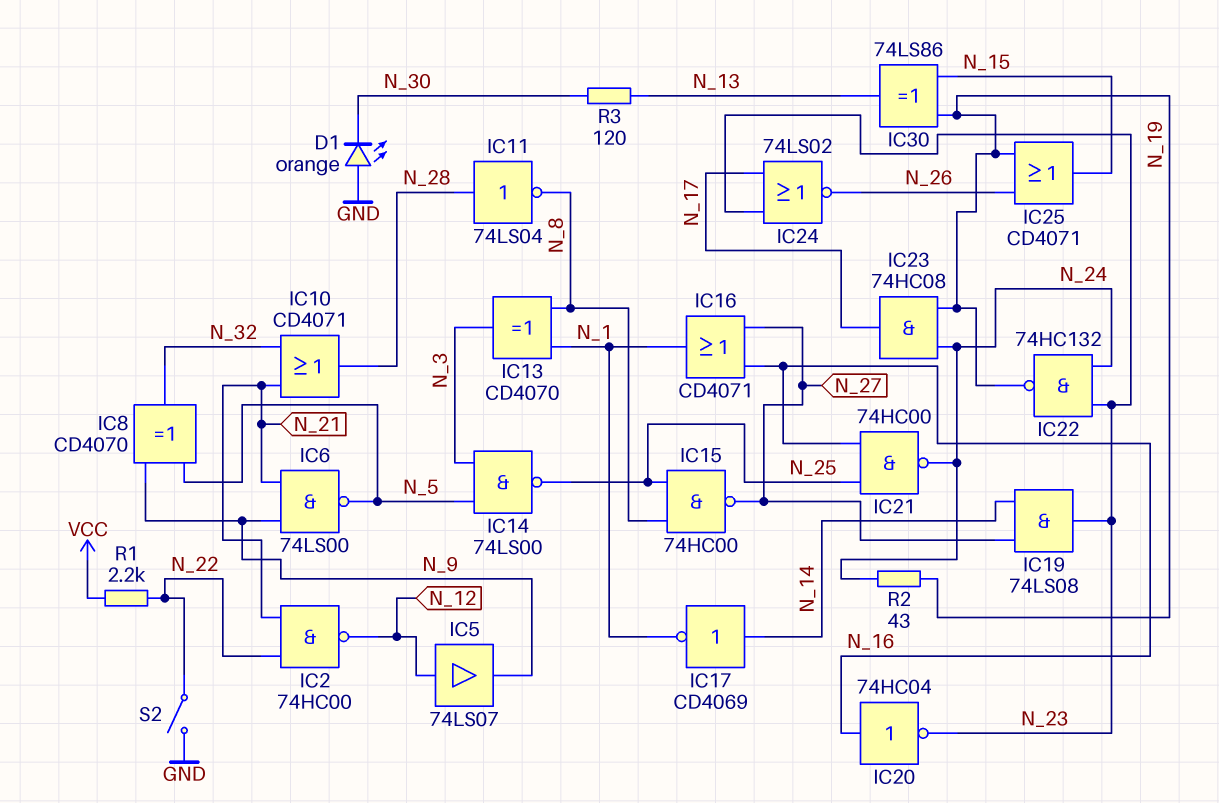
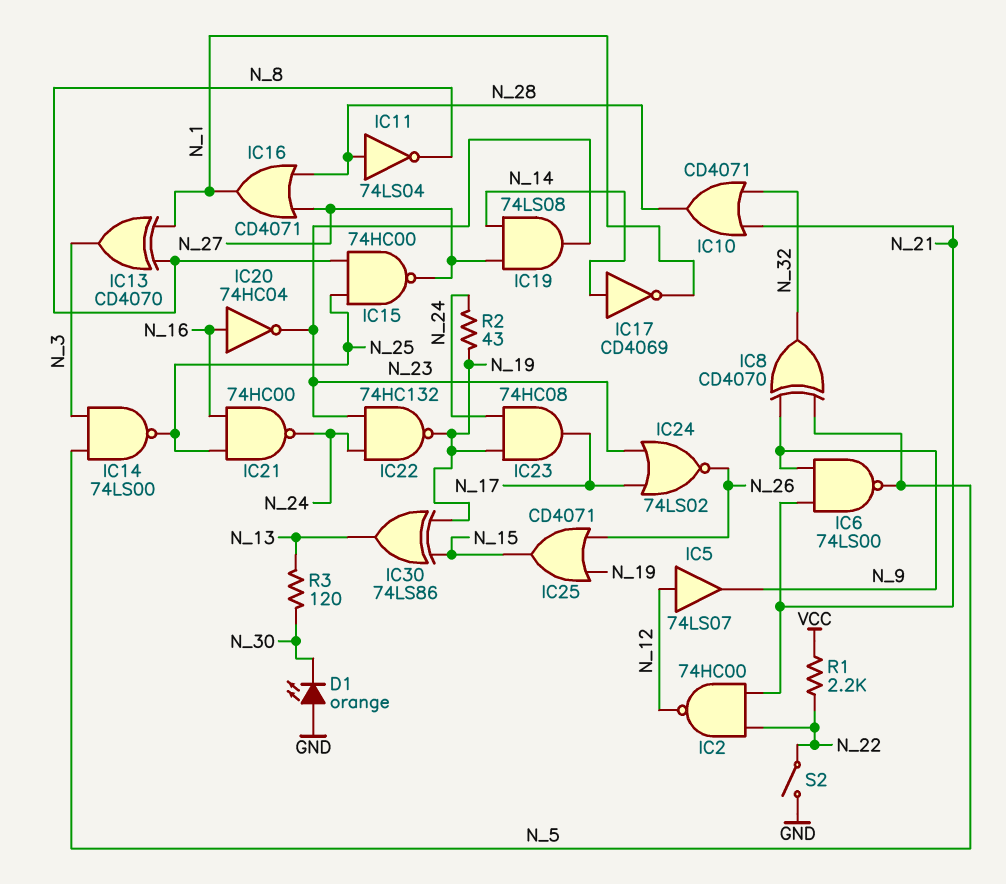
IC16: OR CD4071 (in N_16, in N_27, out N_1) -> OR CD4071 (in N_27, in N_28, out N_1)

